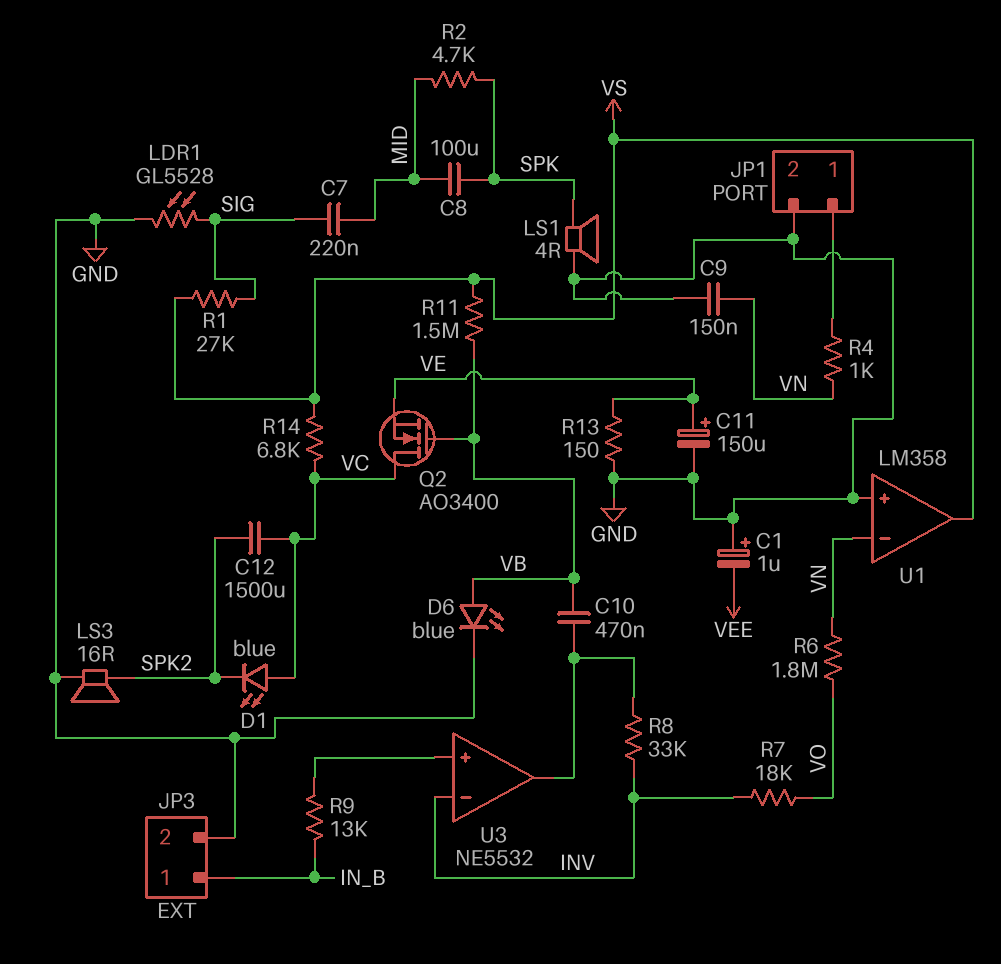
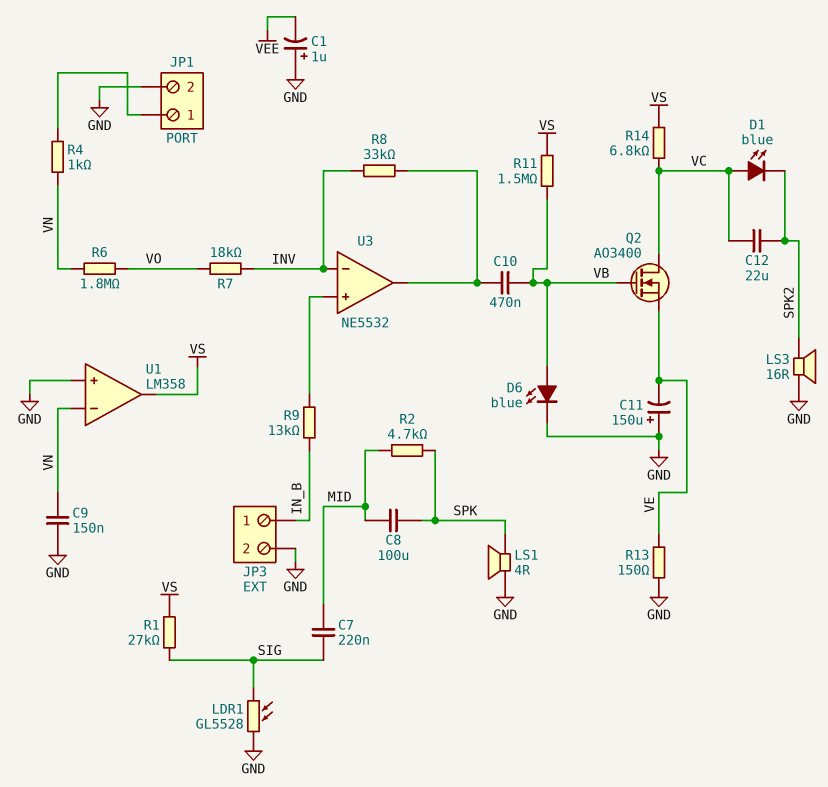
C11: 150uF (plus VE, minus GND) -> 150uF (plus GND, minus VE)
C12: 1500uF (SPK2, VC) -> 22uF (SPK2, VC)

